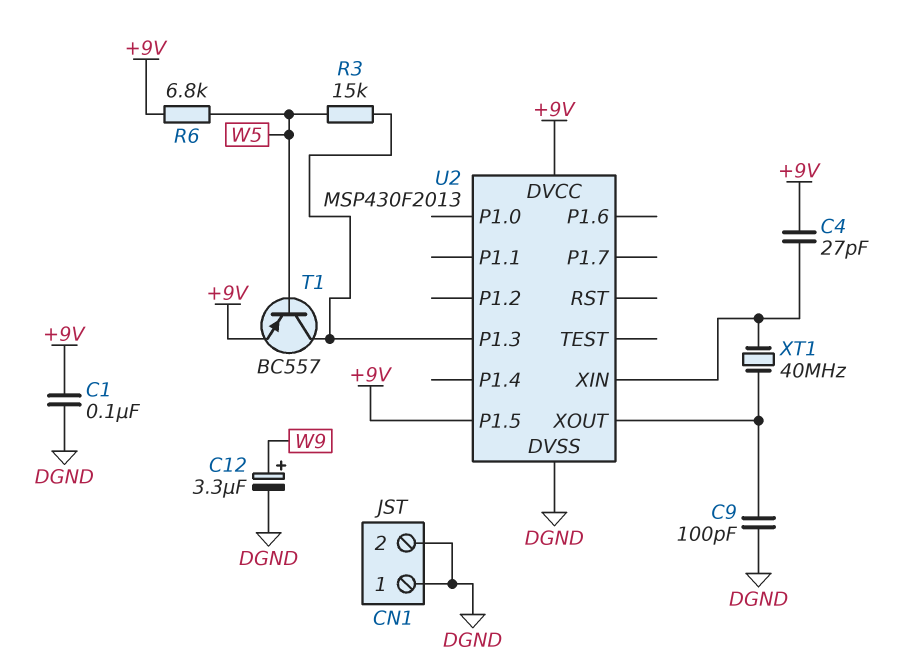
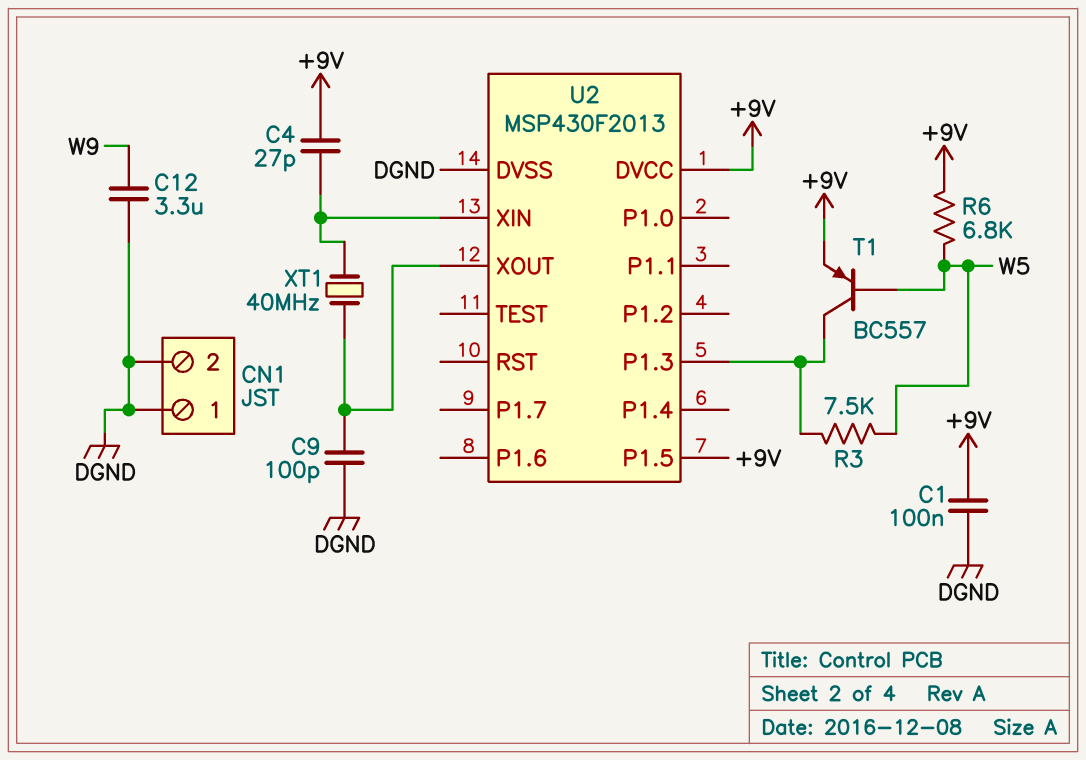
C12: 3.3uF (plus W9, minus DGND) -> 3.3uF (DGND, W9)
R3: 15k (U2/P1.3, W5) -> 7.5k (U2/P1.3, W5)

